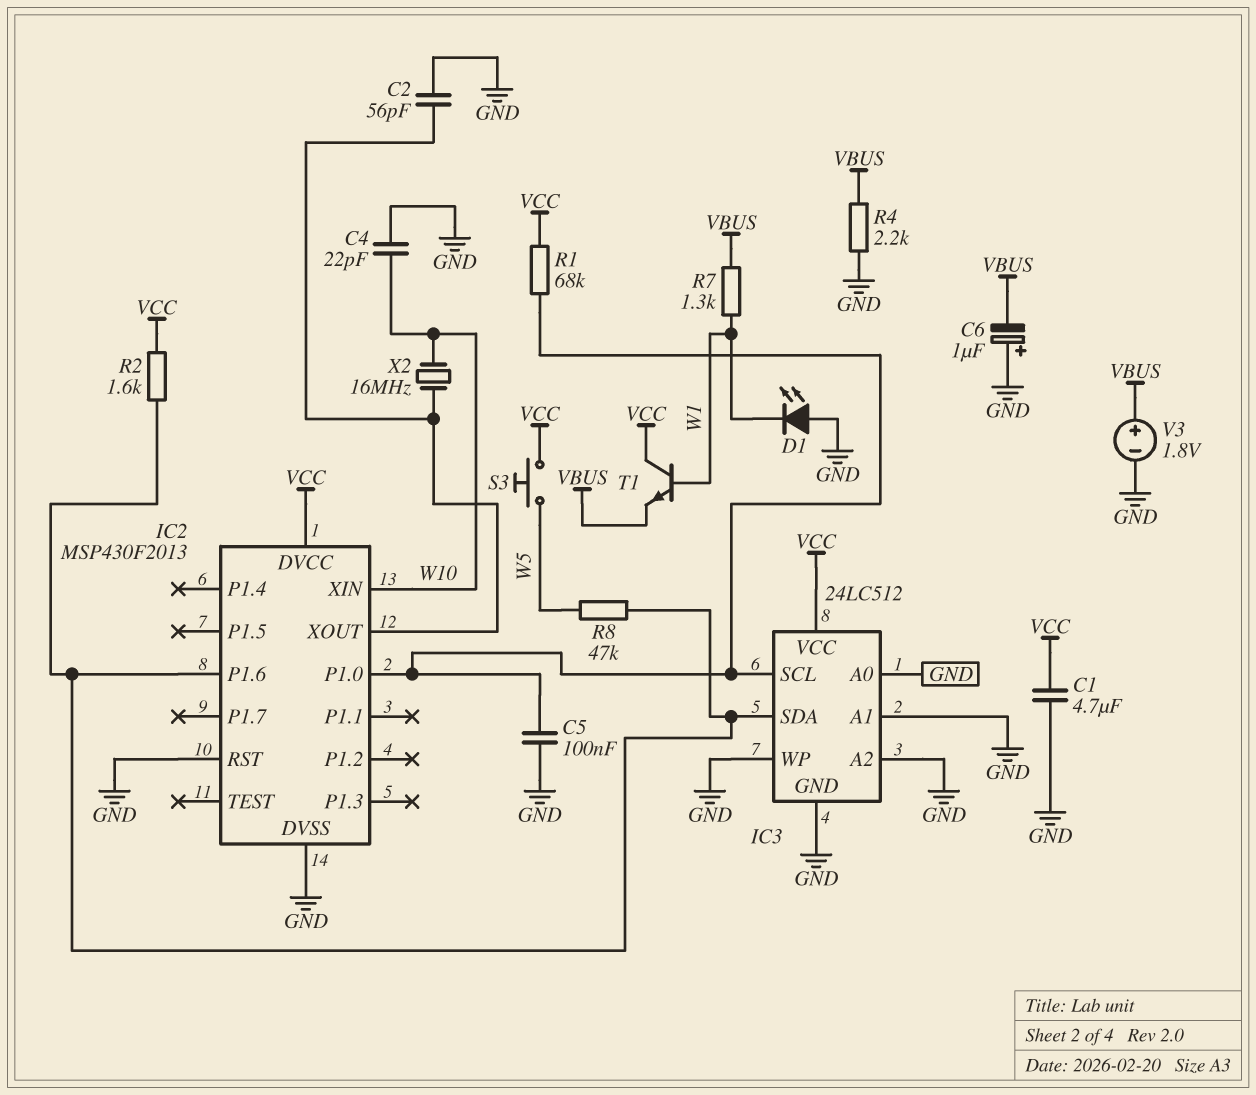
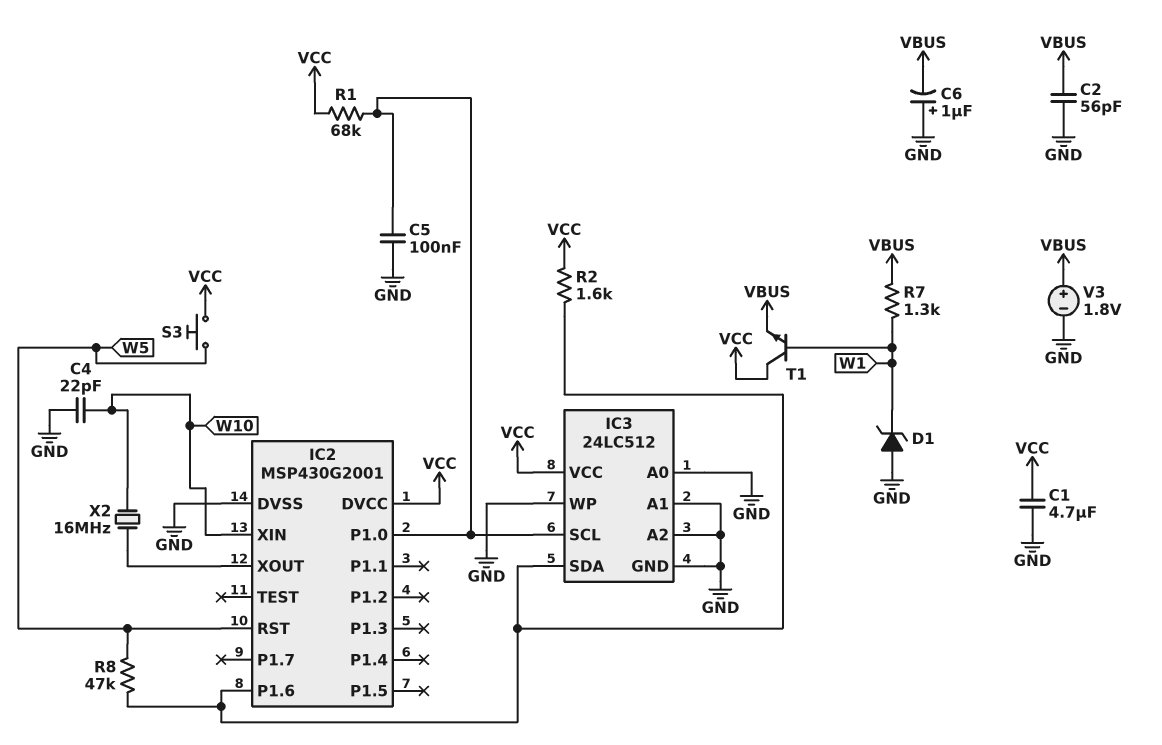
C2: 56pF (GND, IC2/XOUT) -> 56pF (GND, VBUS)
D1: LED (A GND, K W1) -> zener (A GND, K W1)
IC2: MSP430F2013 -> MSP430G2001
IC2 pin RST: GND -> W5
R4: 2.2k (GND, VBUS) -> none

